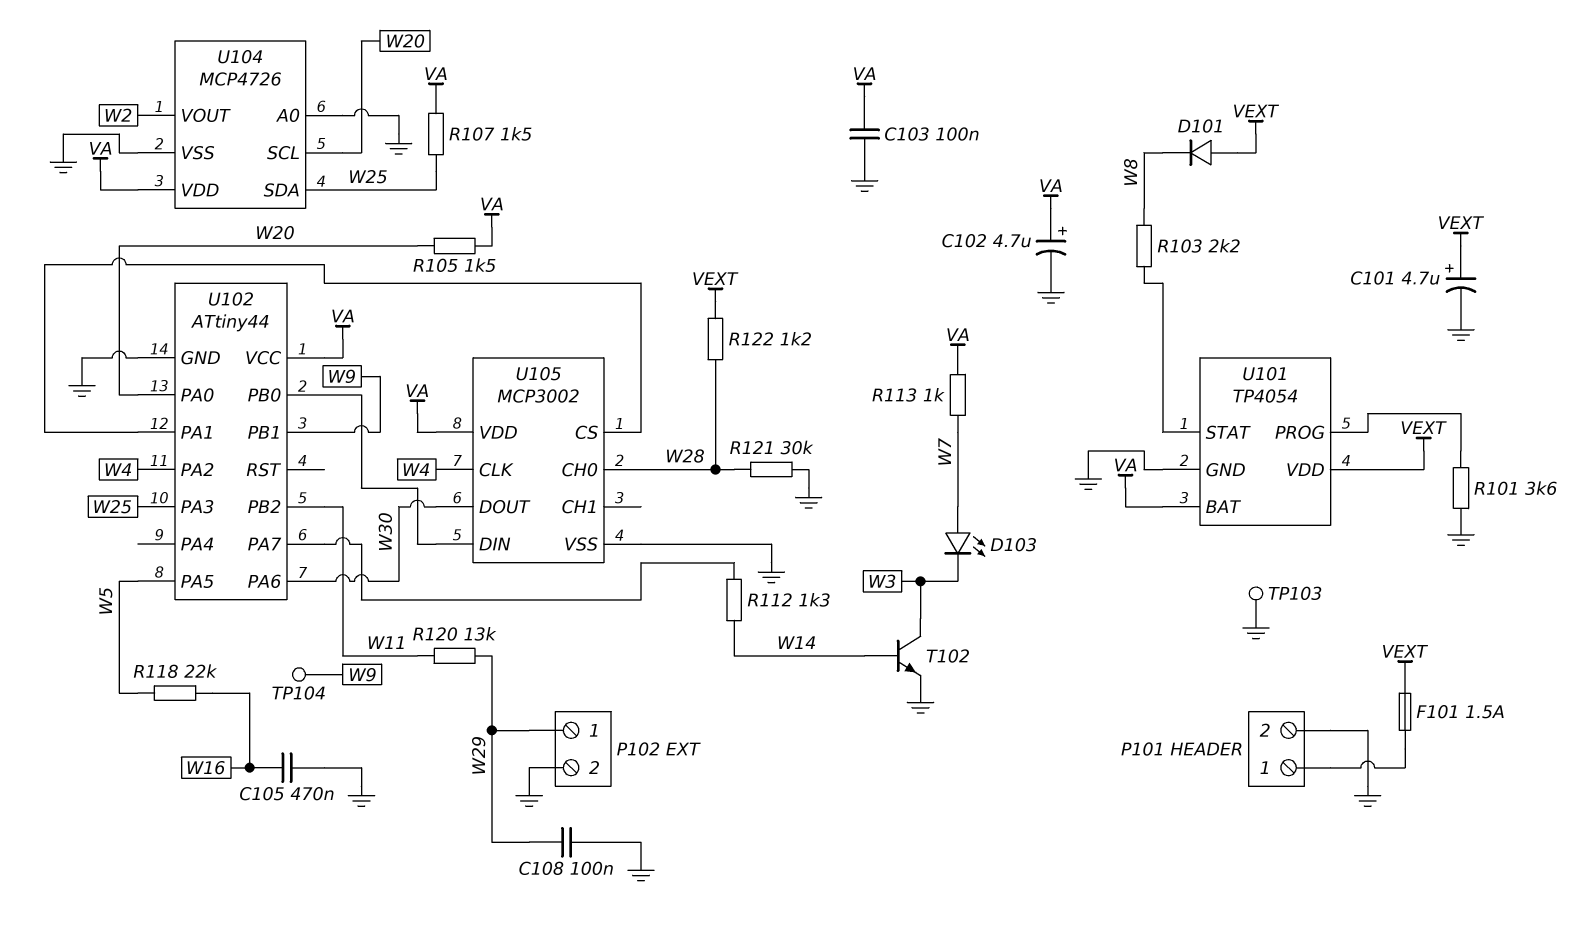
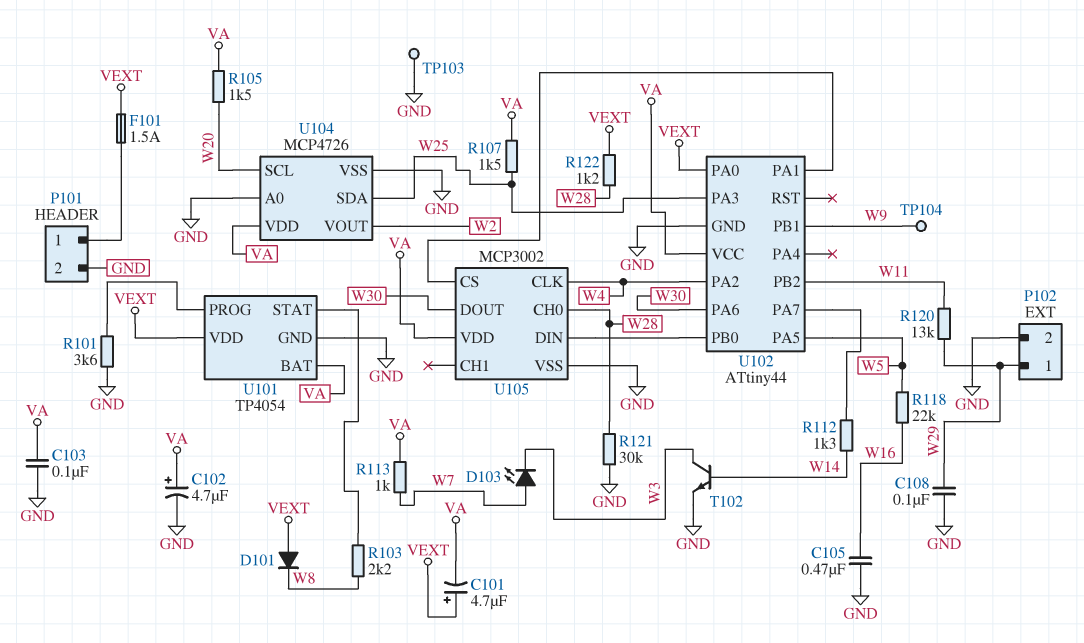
C101: 4.7uF (plus VEXT, minus GND) -> 4.7uF (plus VEXT, minus VA)
U102 pin PA0: W20 -> VEXT

